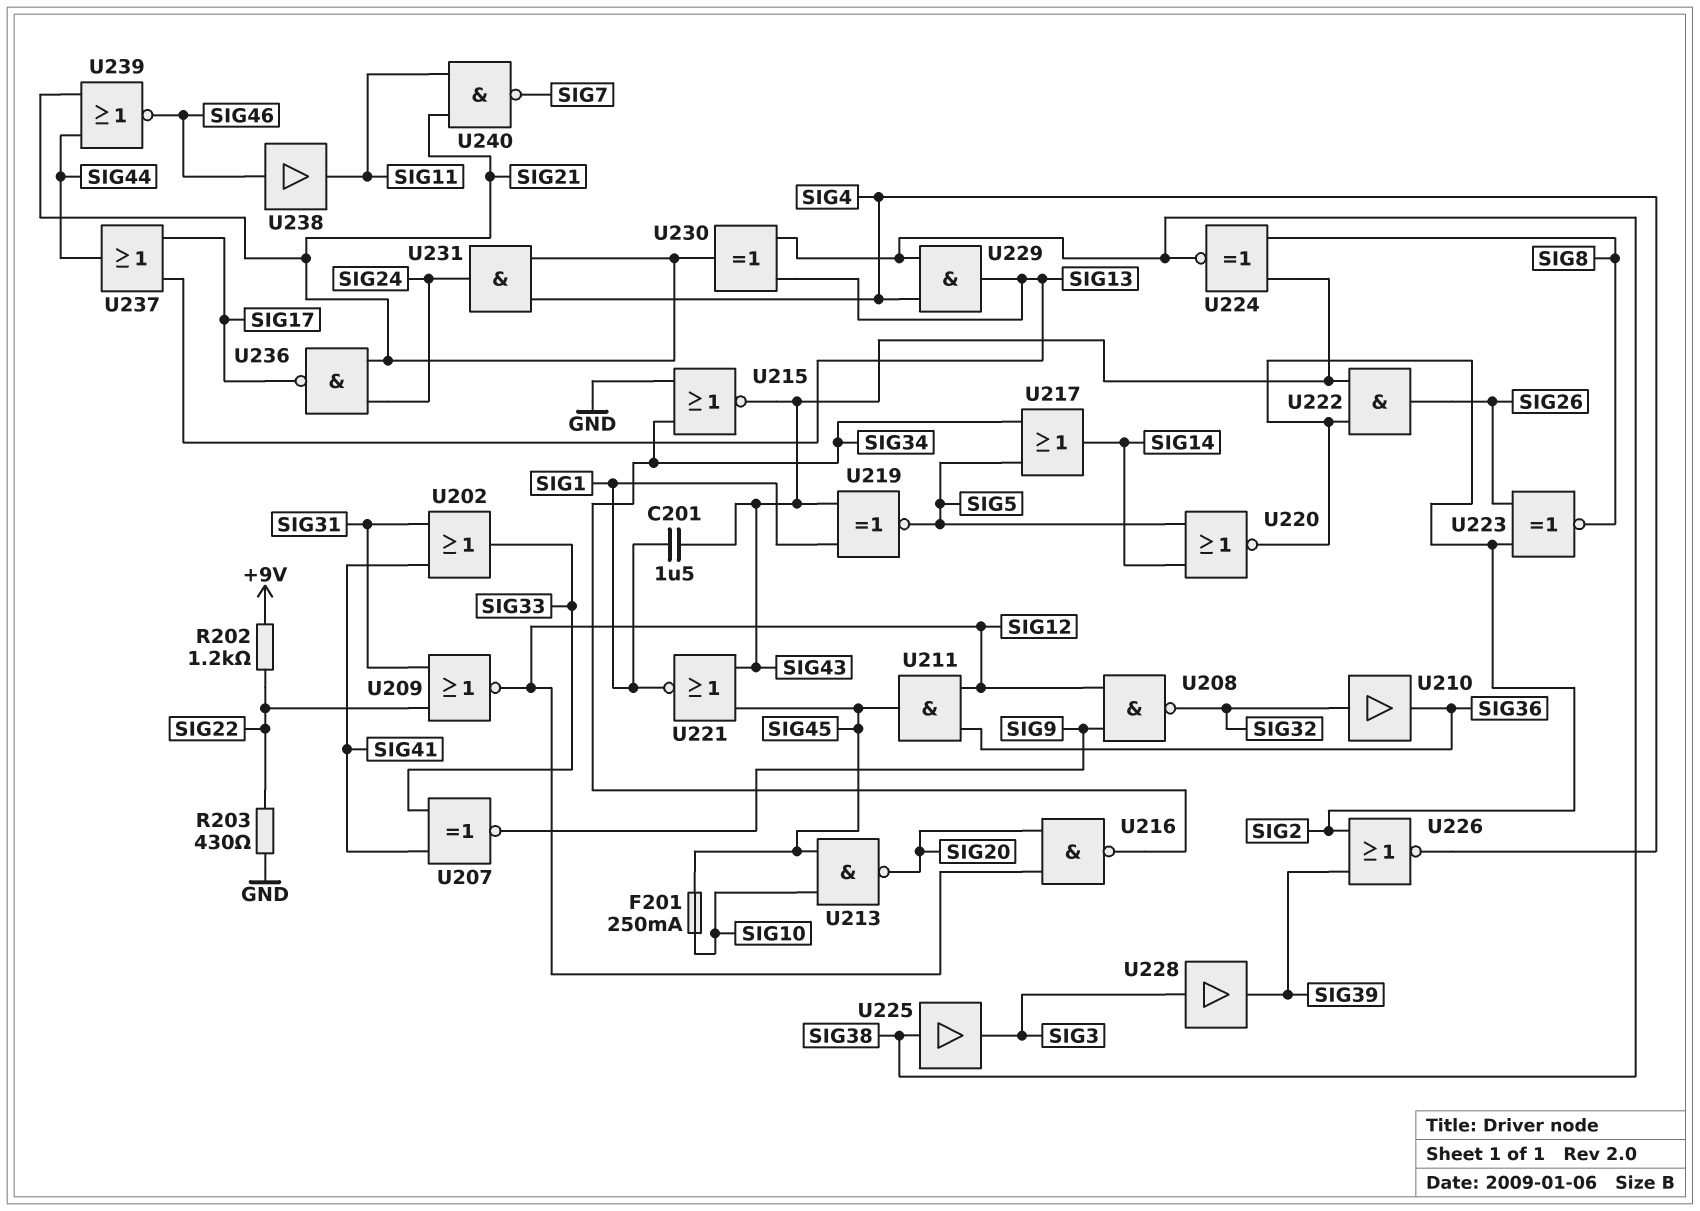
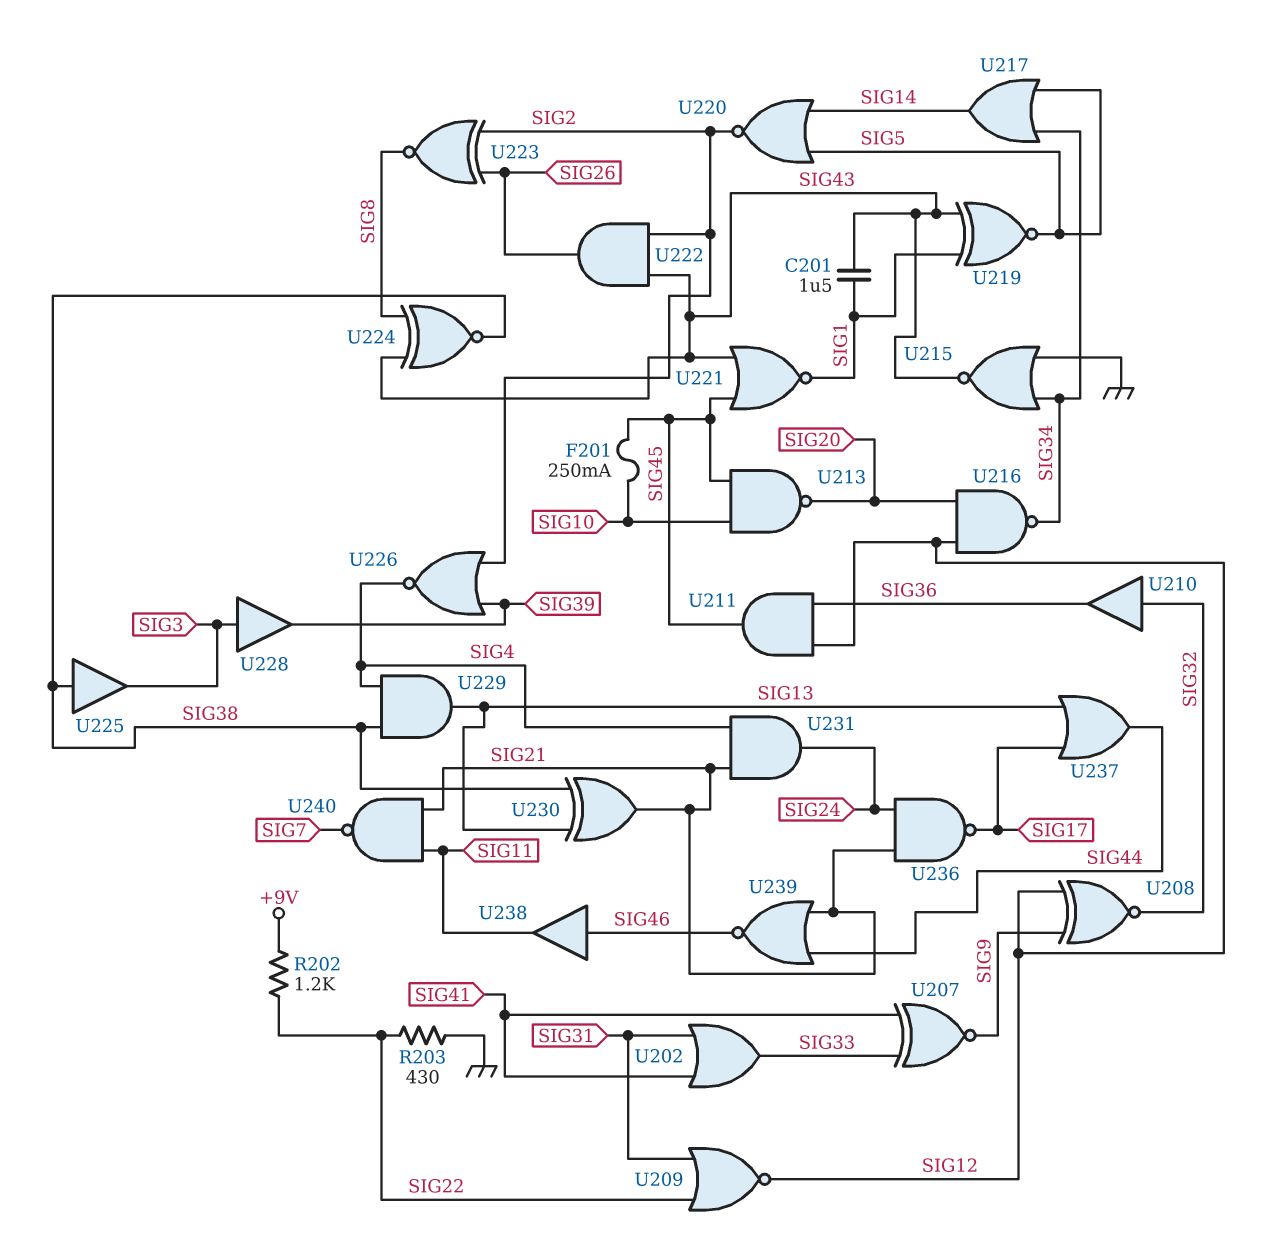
U208: NAND (in SIG9, in SIG12, out SIG32) -> XNOR (in SIG9, in SIG12, out SIG32)

